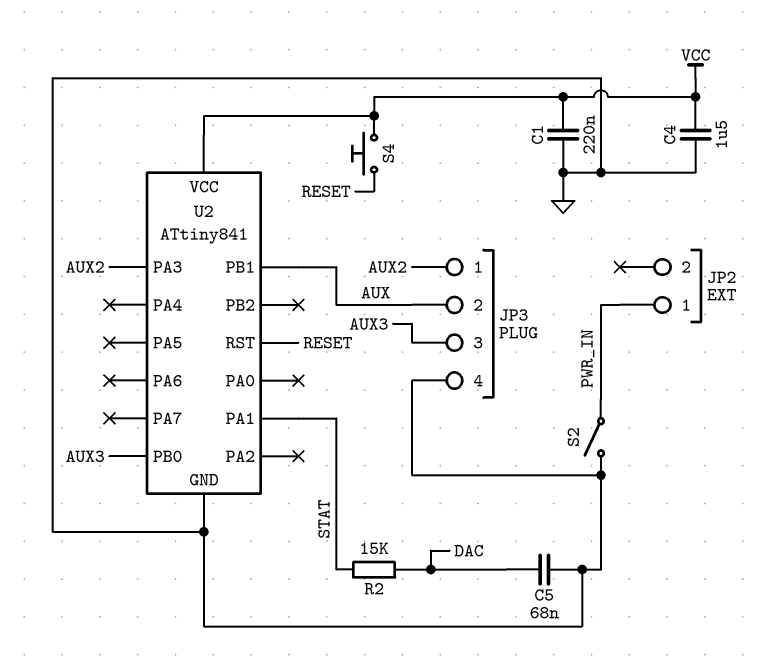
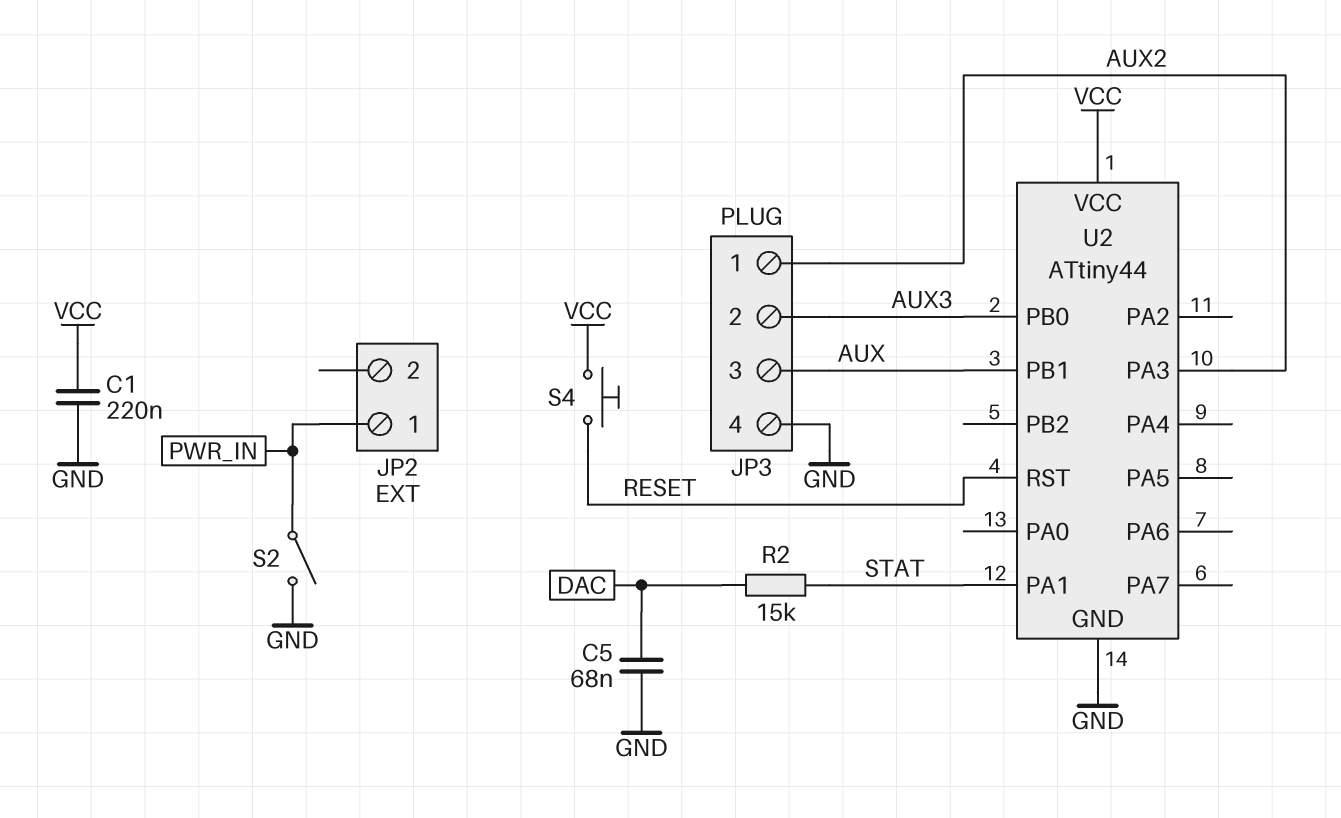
C4: 1.5uF (GND, VCC) -> none
JP3 pin 2: AUX -> AUX3
JP3 pin 3: AUX3 -> AUX
U2: ATtiny841 -> ATtiny44

